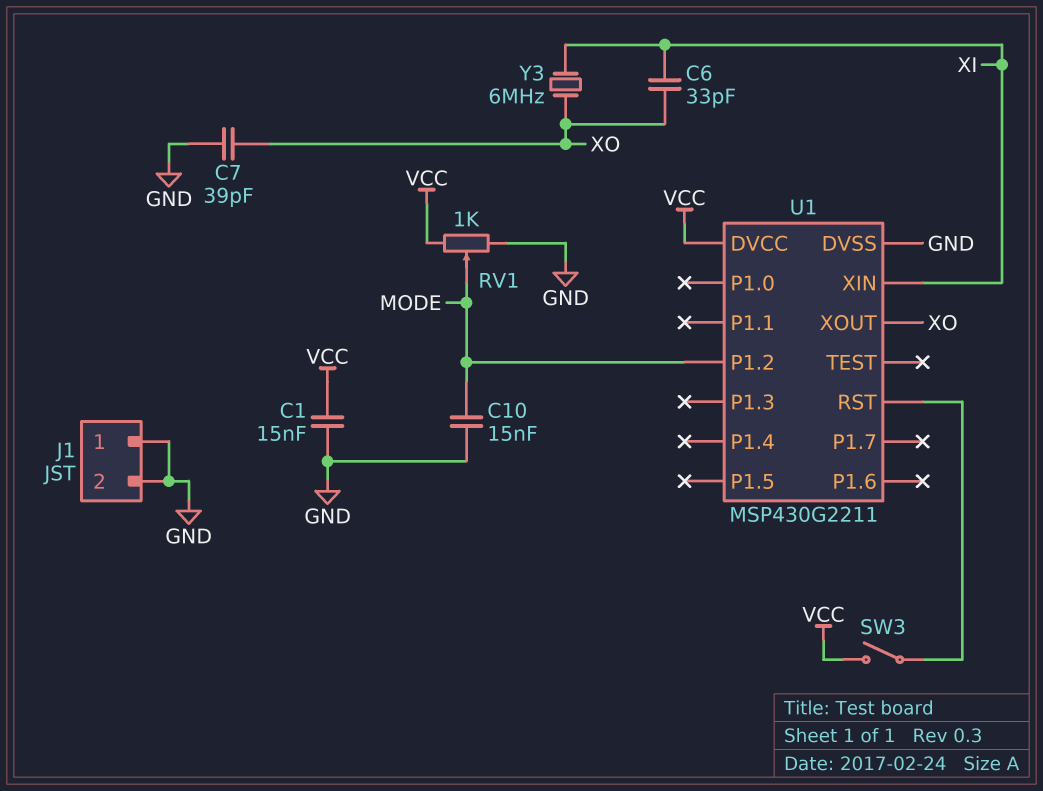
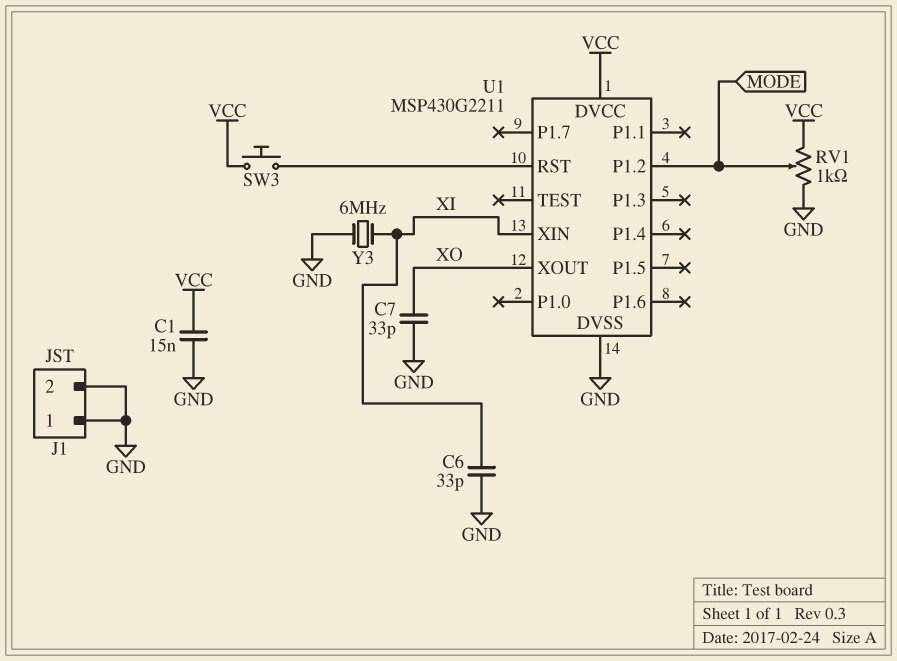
C6: 33pF (XI, XO) -> 33pF (GND, XI)
C7: 39pF (GND, XO) -> 33pF (GND, XO)
C10: 15nF (GND, MODE) -> none
SW3: switch (U1/RST, VCC) -> button (U1/RST, VCC)
Y3: 6MHz (XI, XO) -> 6MHz (GND, XI)

